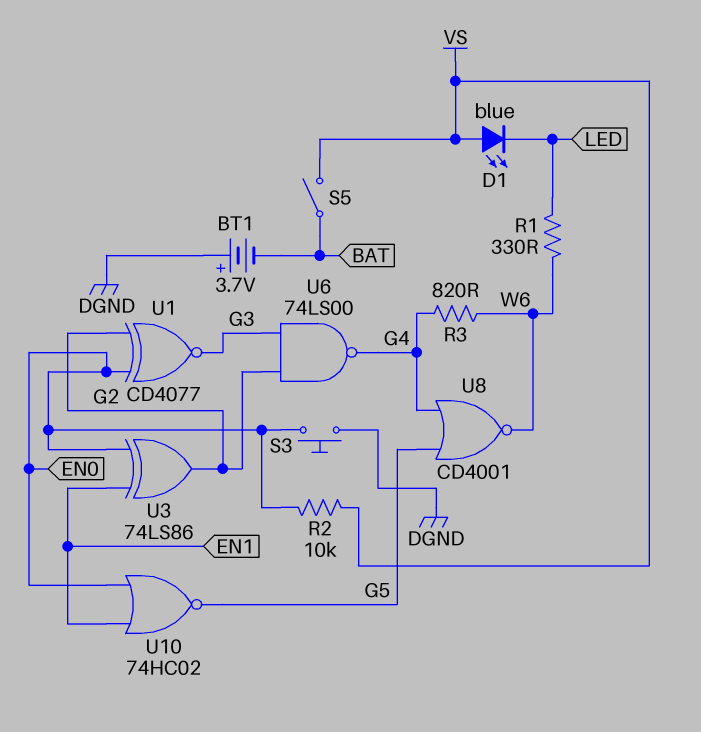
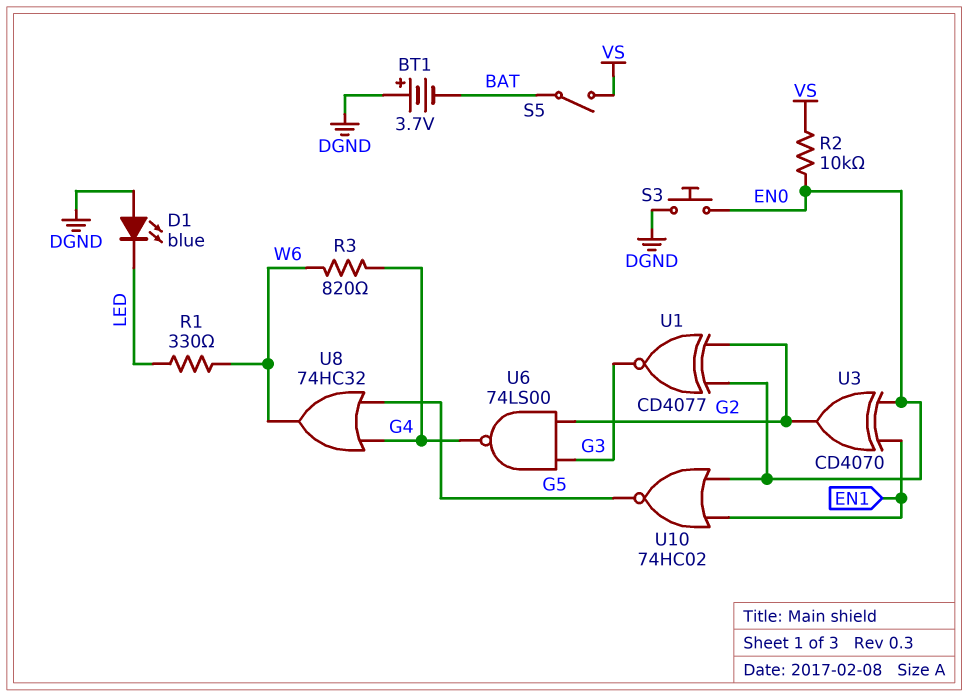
D1: LED blue (A VS, K LED) -> LED blue (A DGND, K LED)
U3: XOR 74LS86 (in EN0, in EN1, out G2) -> XOR CD4070 (in EN0, in EN1, out G2)
U8: NOR CD4001 (in G4, in G5, out W6) -> OR 74HC32 (in G4, in G5, out W6)

